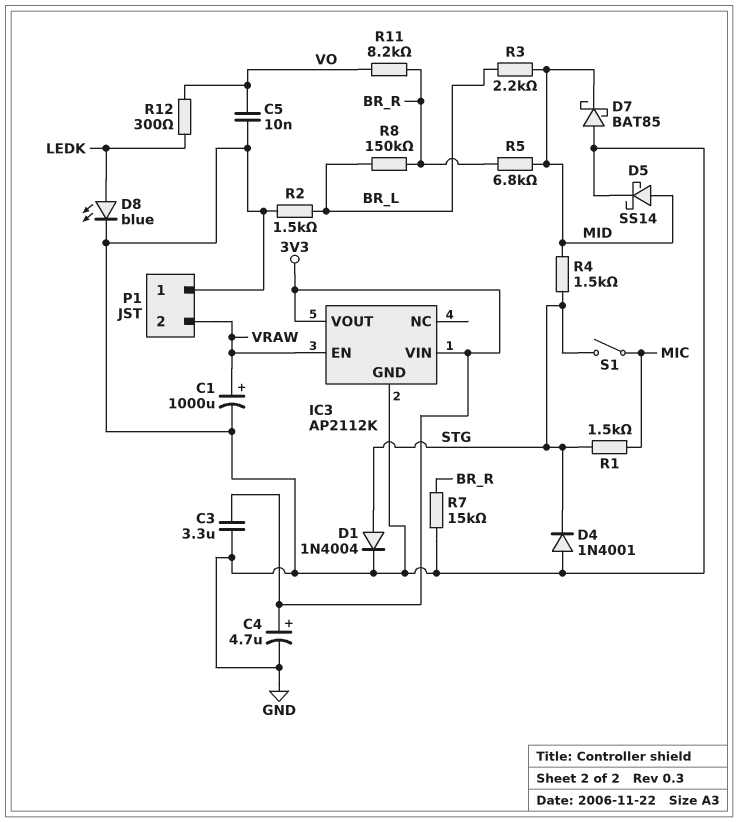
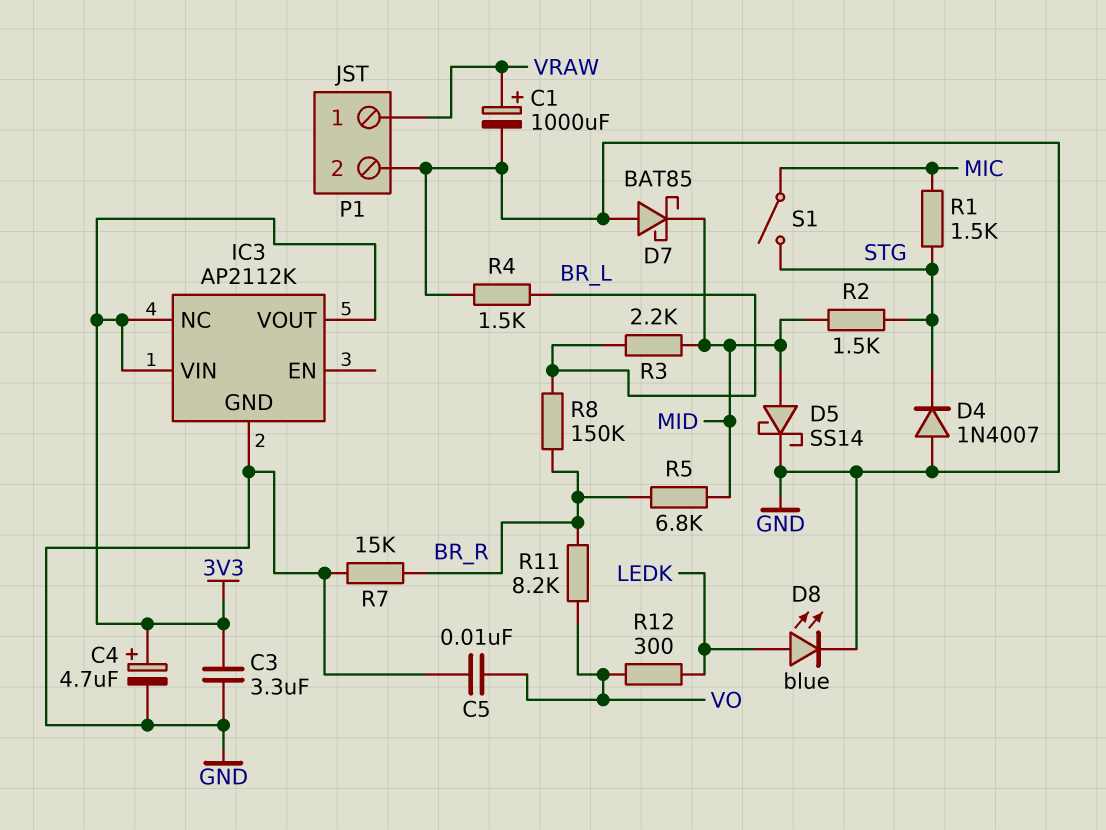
D1: diode 1N4004 (A STG, K GND) -> none
D4: diode 1N4001 (A GND, K STG) -> diode 1N4007 (A GND, K STG)
IC3 pin EN: VRAW -> none
IC3 pin NC: none -> 3V3
P1 pin 1: GND -> VRAW
P1 pin 2: VRAW -> GND
R2: 1.5k (BR_L, GND) -> 1.5k (MID, STG)
R4: 1.5k (MID, STG) -> 1.5k (BR_L, GND)

